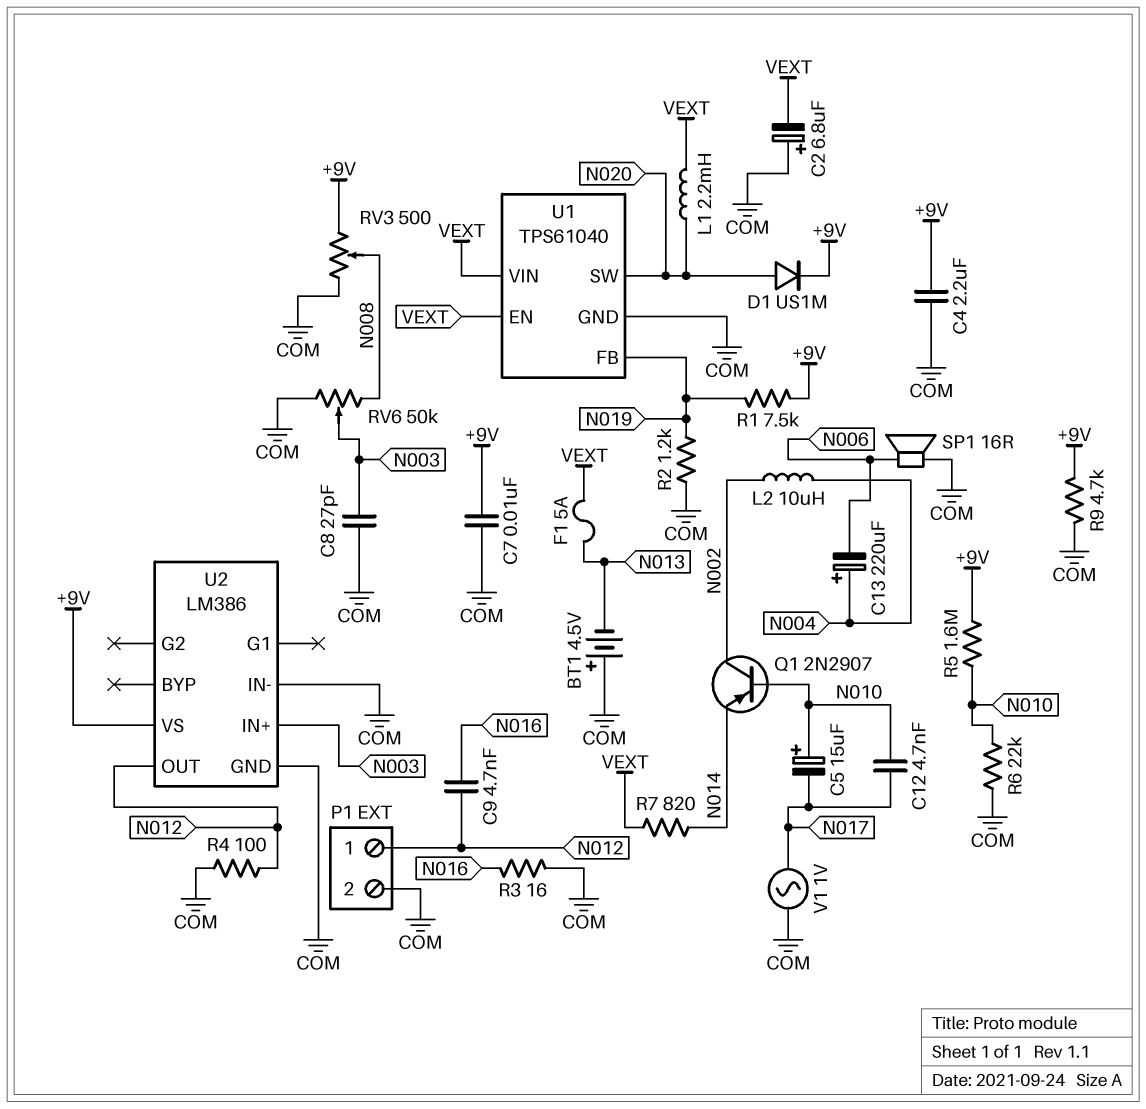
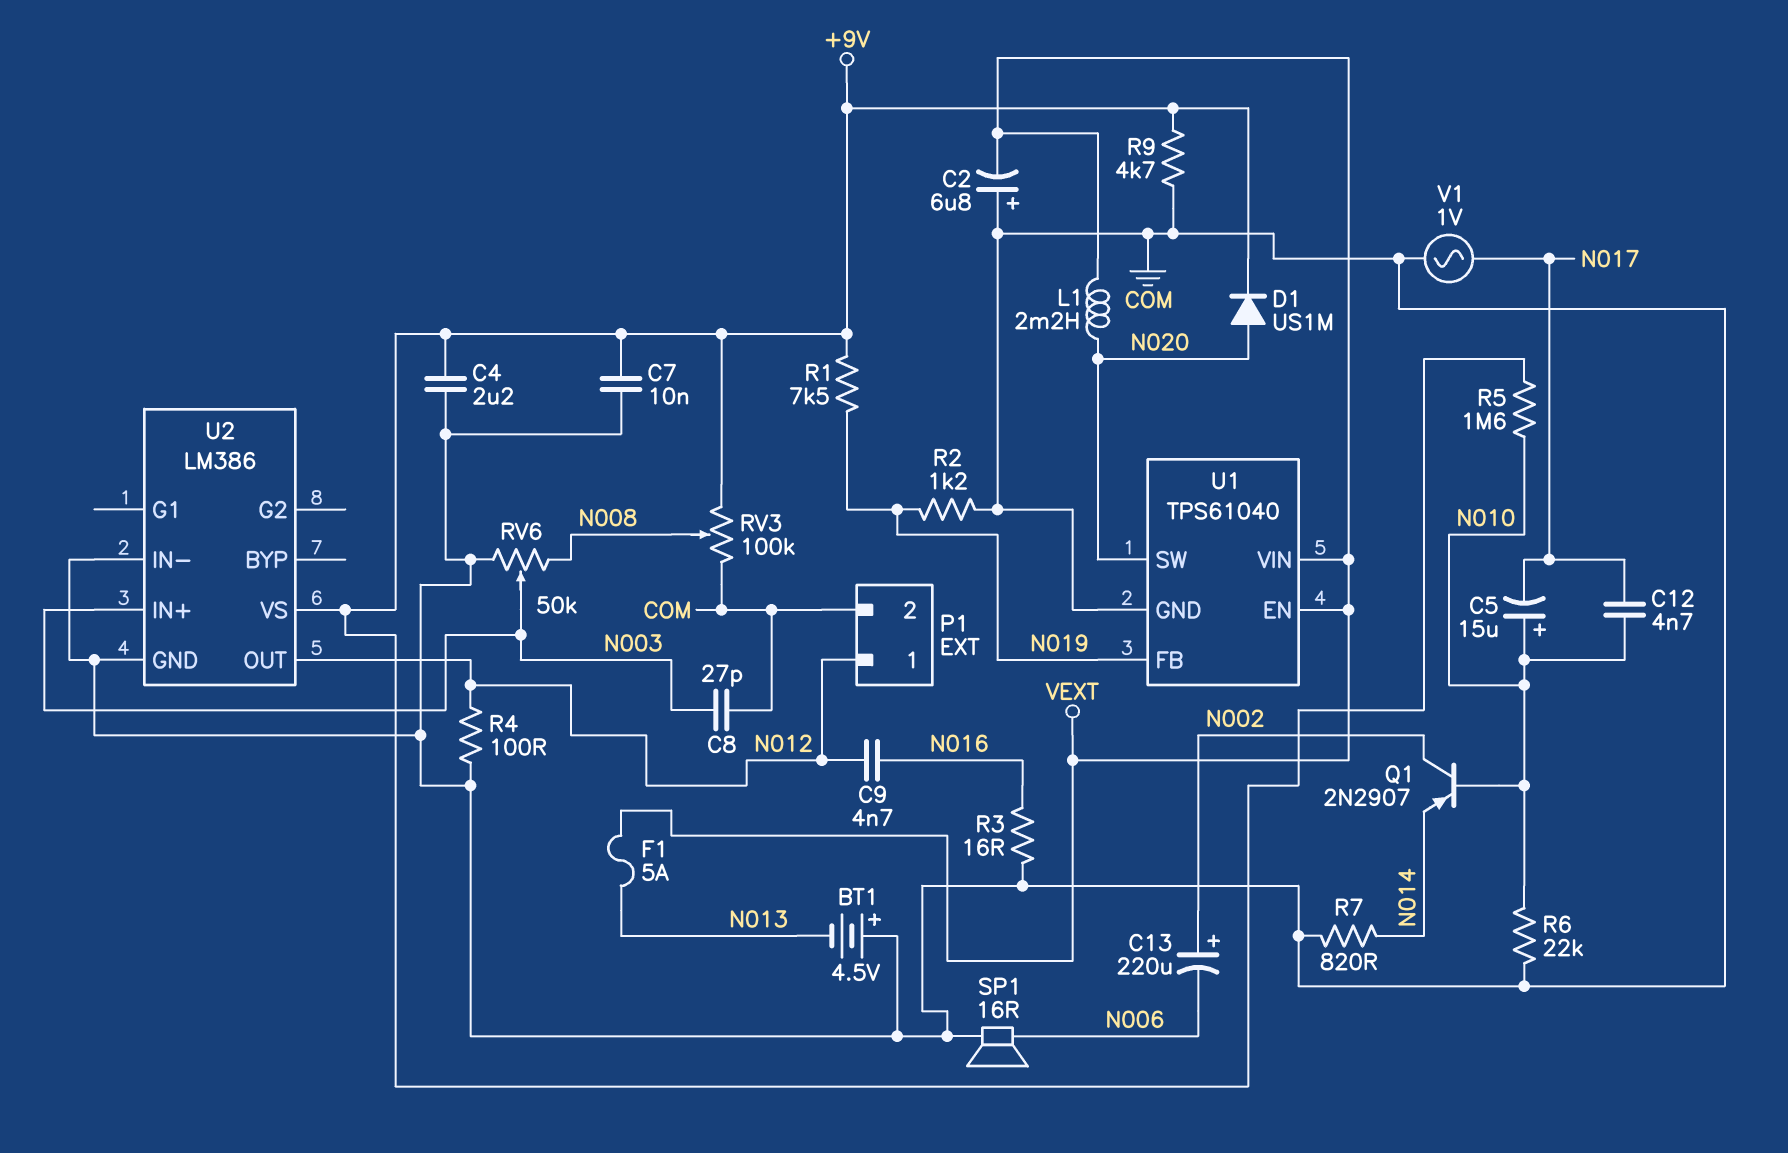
C13: 220uF (plus N004, minus N006) -> 220uF (plus N002, minus N006)
L2: 10uH (N002, N004) -> none
R7: 820 (N014, VEXT) -> 820 (COM, N014)
RV3: 500 (+9V, COM, wiper N008) -> 100k (+9V, COM, wiper N008)

